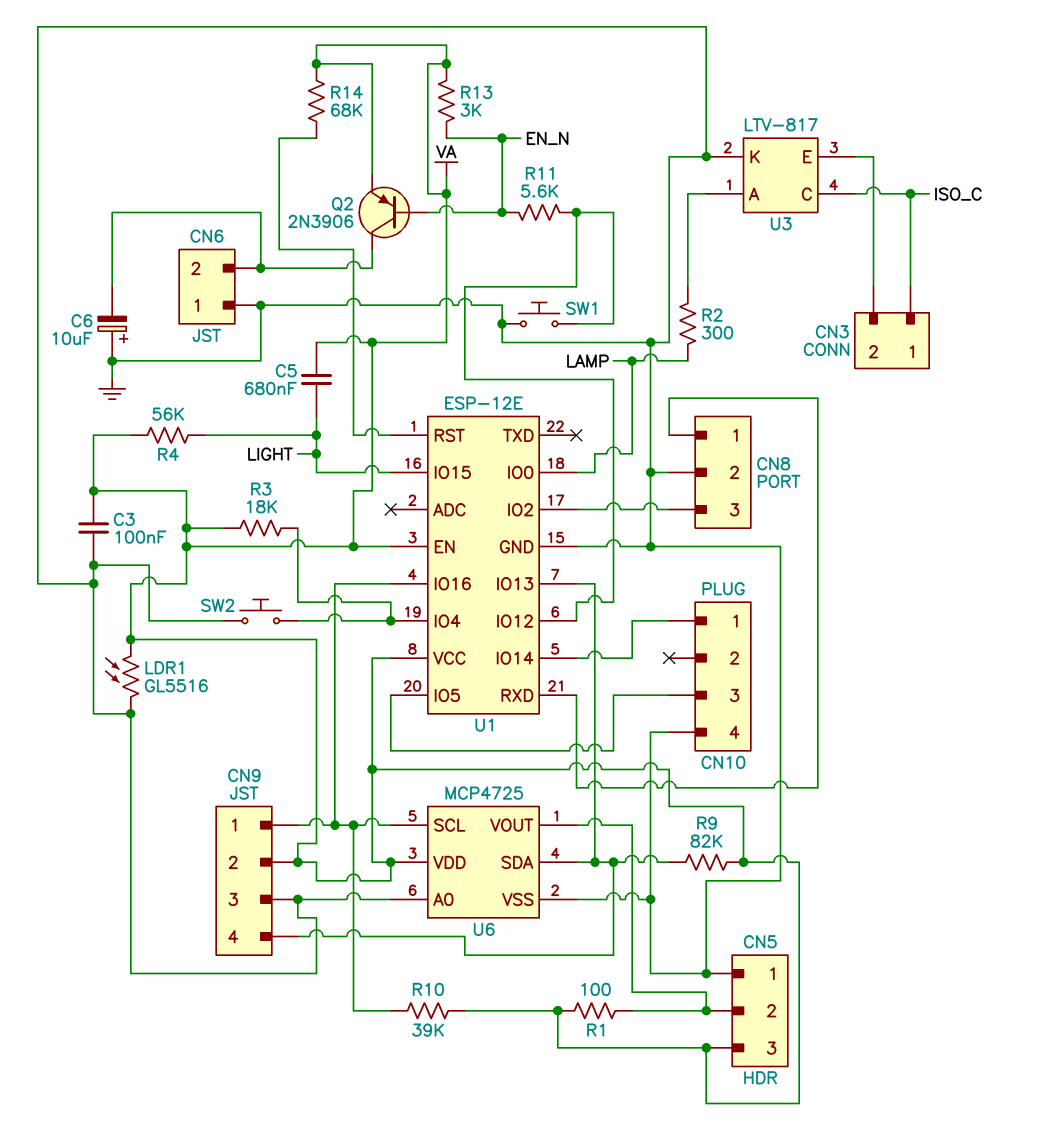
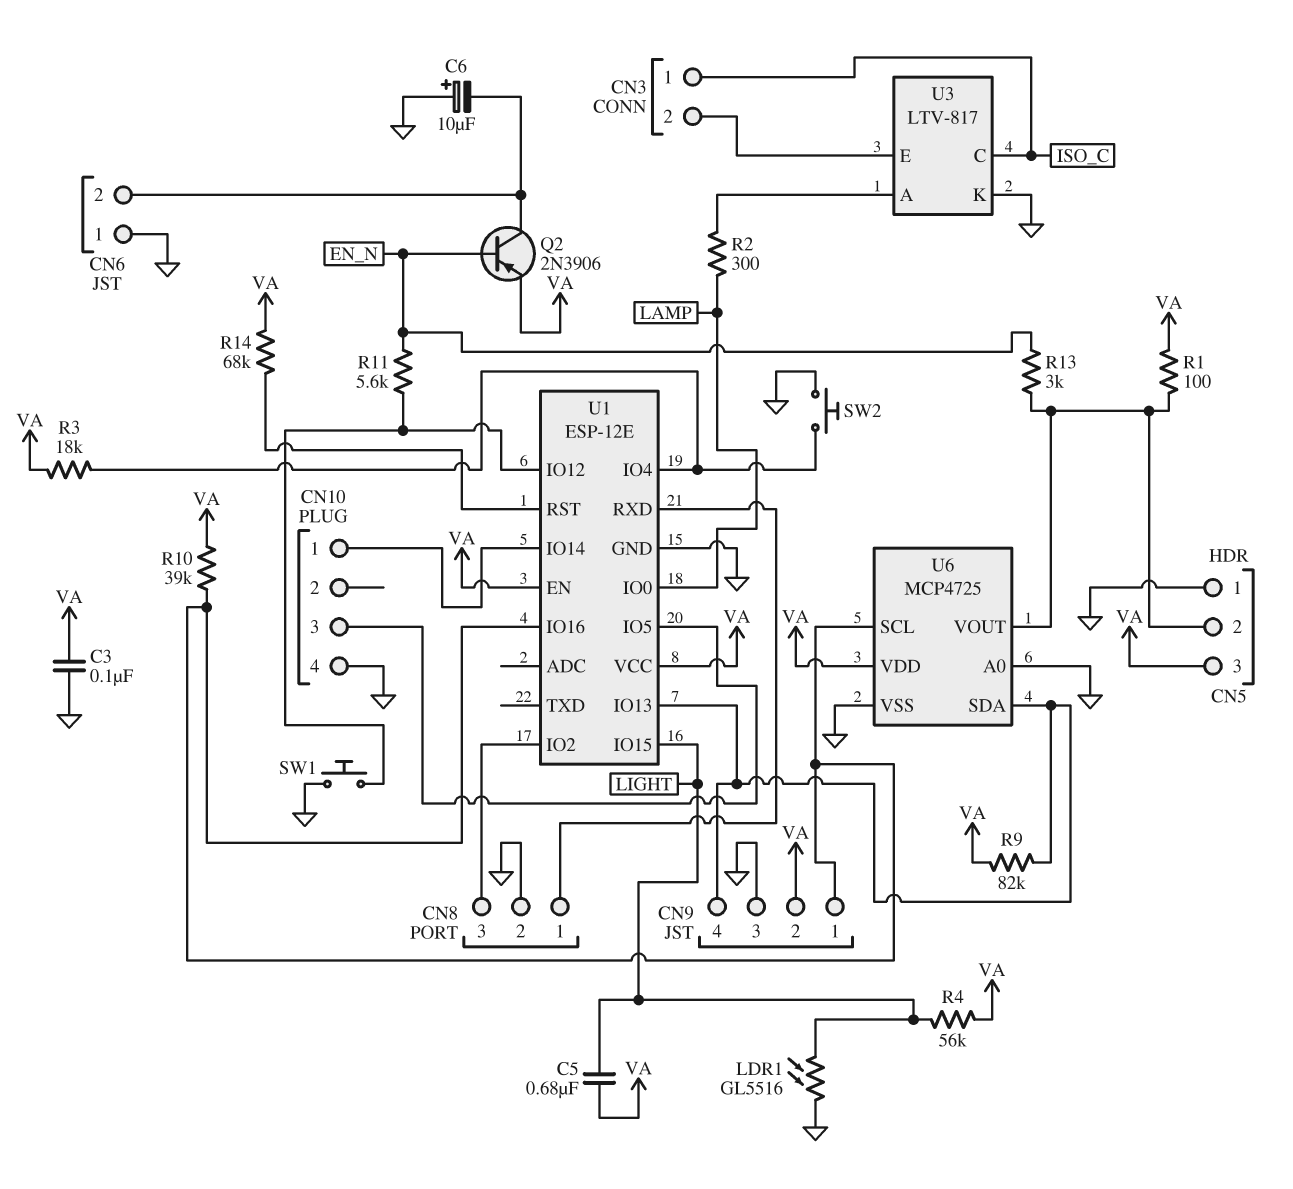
LDR1: GL5516 (GND, VA) -> GL5516 (GND, LIGHT)
R13: 3k (EN_N, VA) -> 3k (CN5/2, EN_N)

